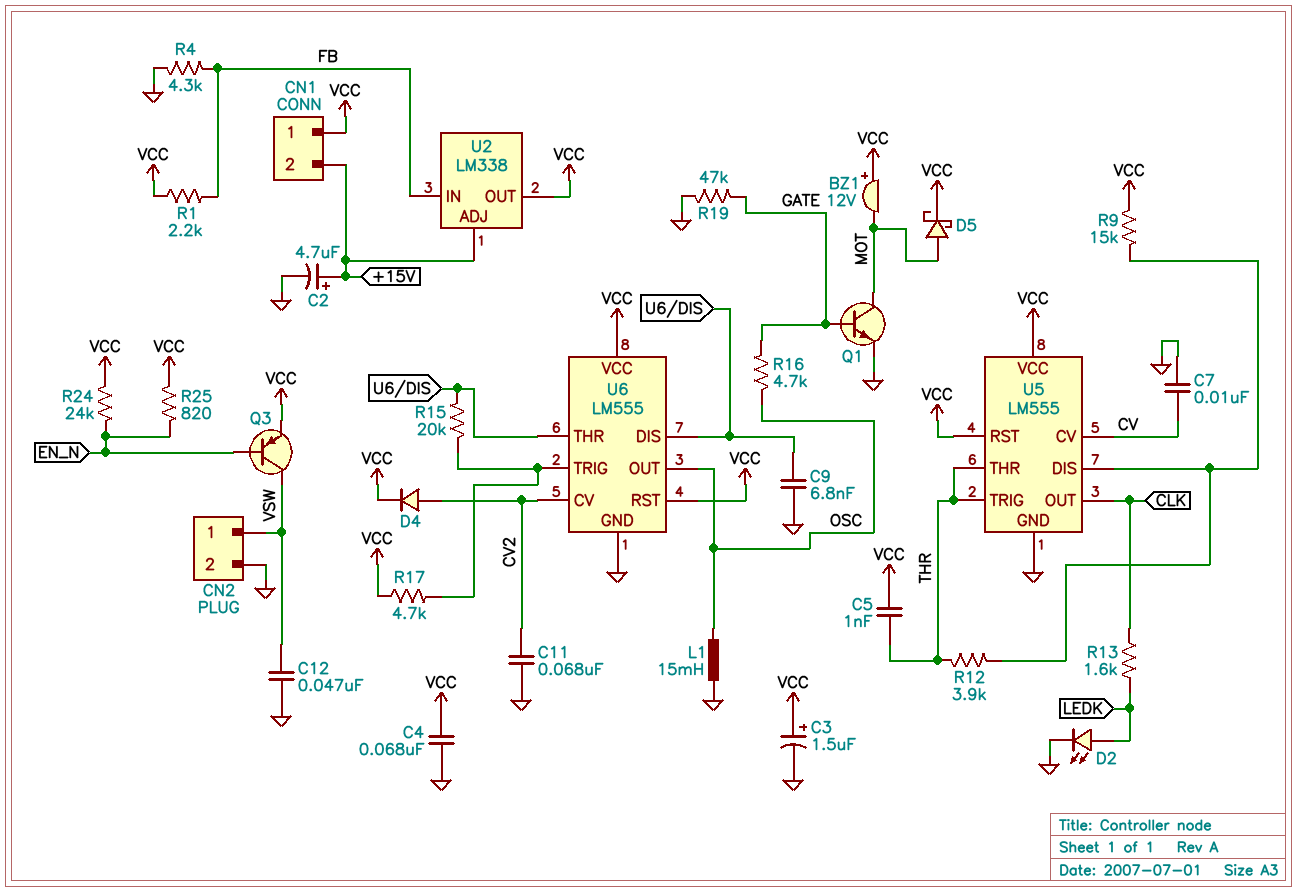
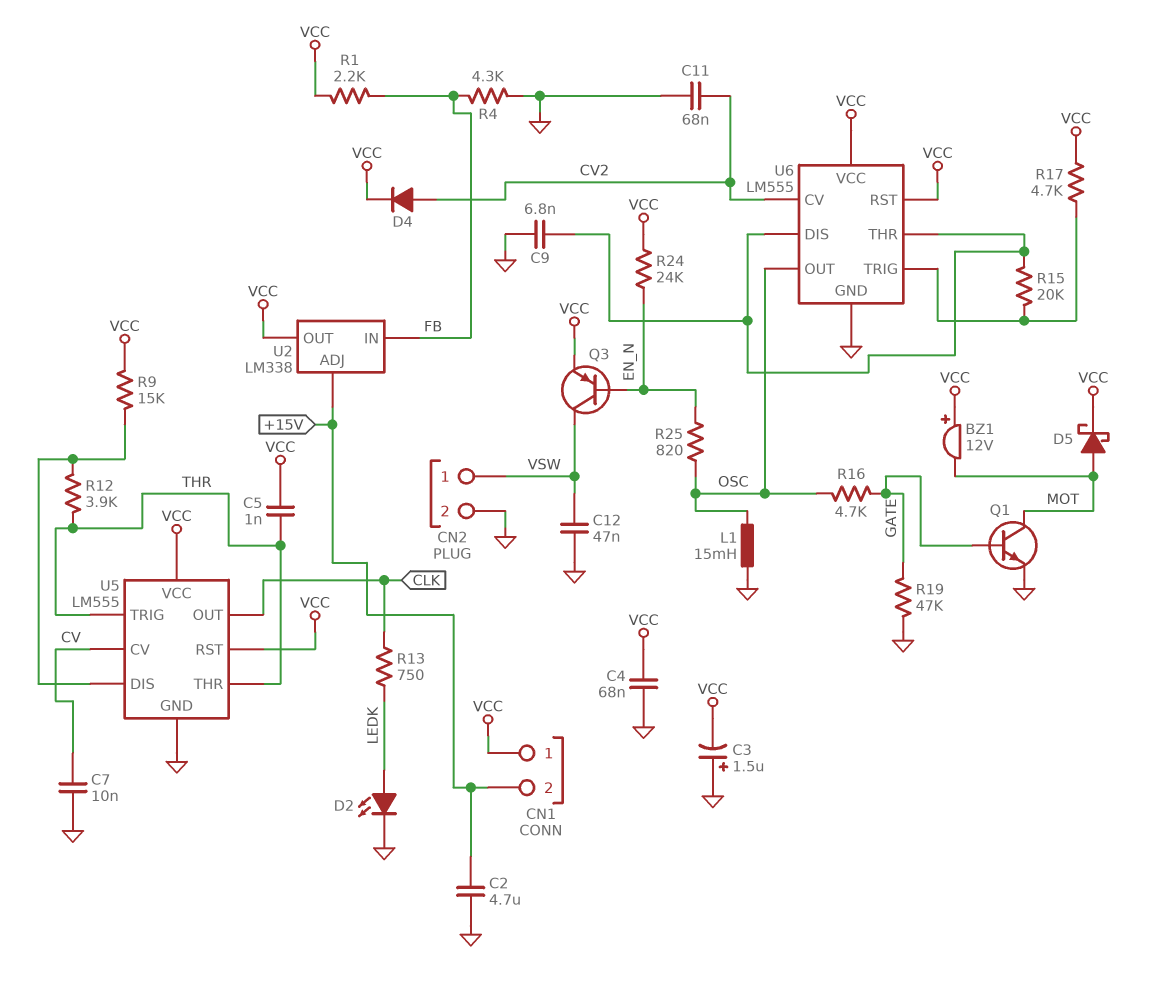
C2: 4.7uF (plus +15V, minus GND) -> 4.7uF (+15V, GND)
C3: 1.5uF (plus VCC, minus GND) -> 1.5uF (plus GND, minus VCC)
R13: 1.6k (CLK, LEDK) -> 750 (CLK, LEDK)
R25: 820 (EN_N, VCC) -> 820 (EN_N, OSC)

